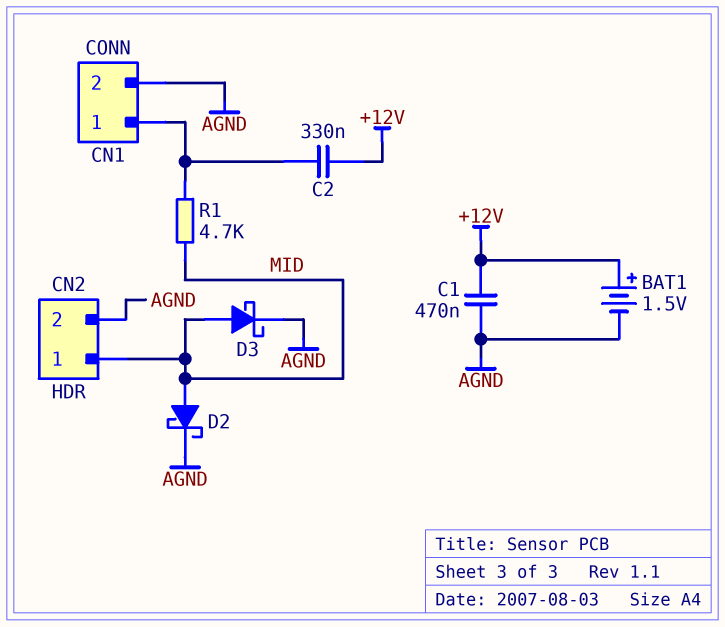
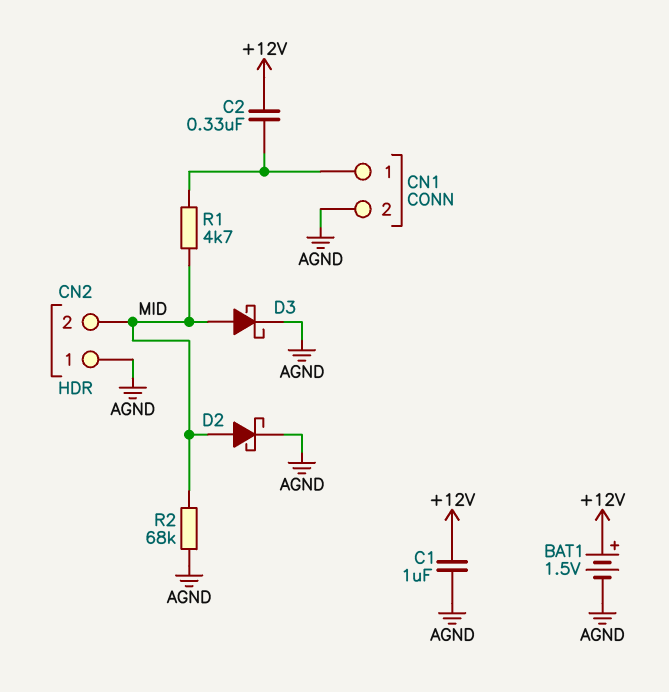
C1: 470nF (+12V, AGND) -> 1uF (+12V, AGND)
CN2 pin 1: MID -> AGND
CN2 pin 2: AGND -> MID
R2: none -> 68k (AGND, MID)

